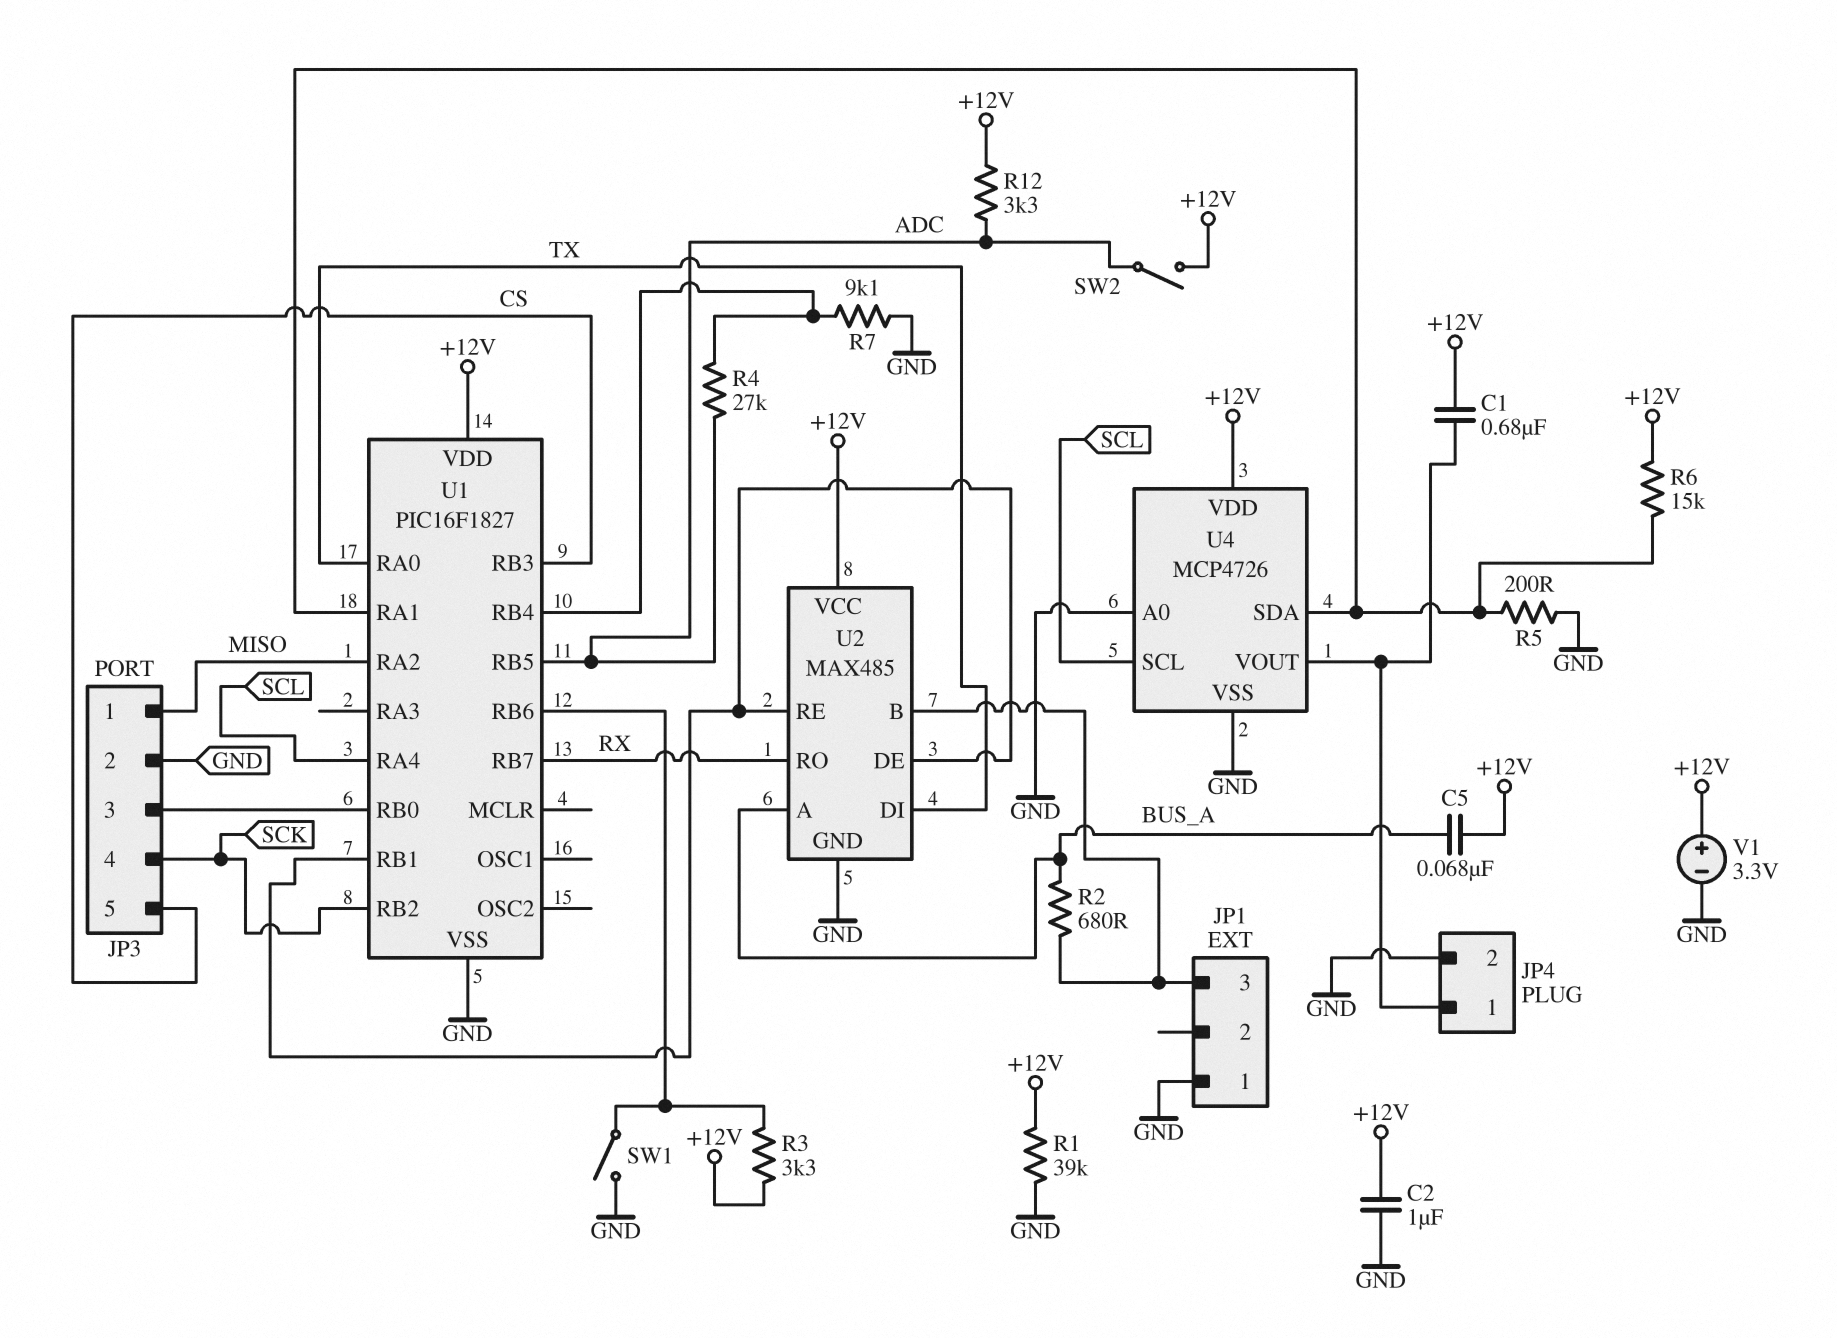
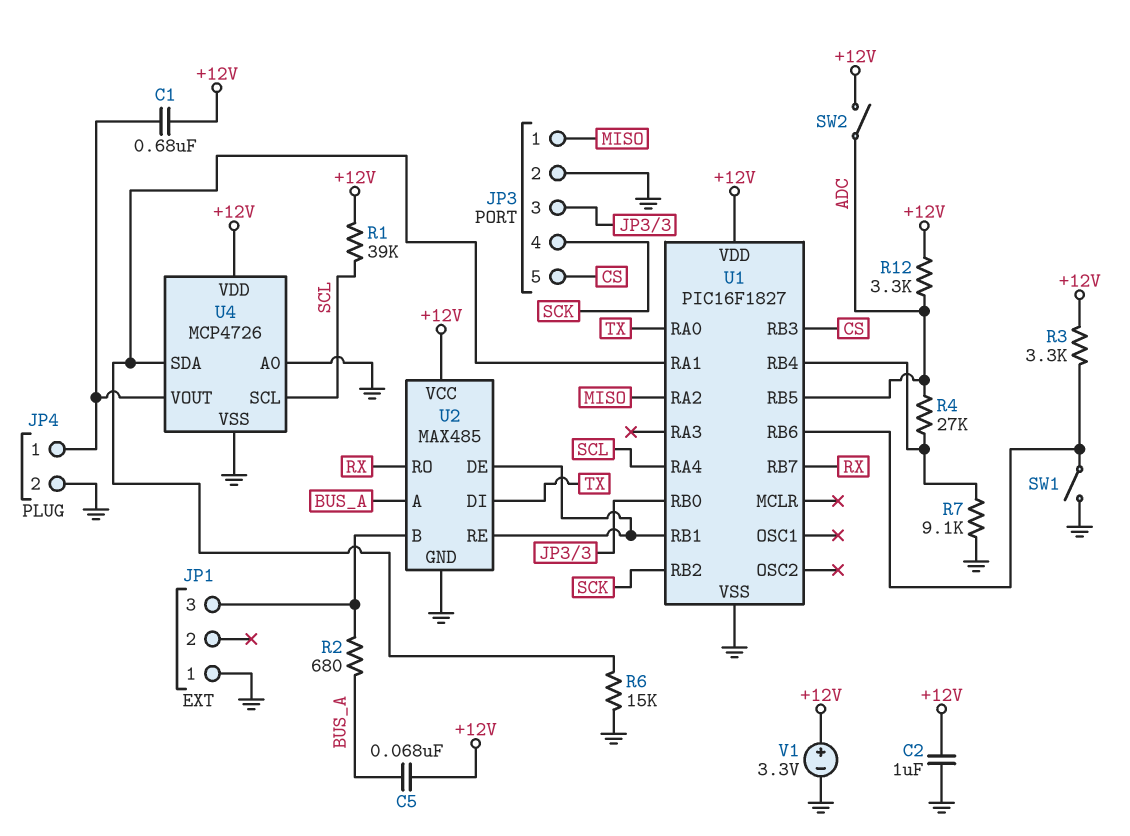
R1: 39k (+12V, GND) -> 39k (+12V, SCL)
R5: 200 (GND, U1/RA1) -> none
R6: 15k (+12V, U1/RA1) -> 15k (GND, U1/RA1)

